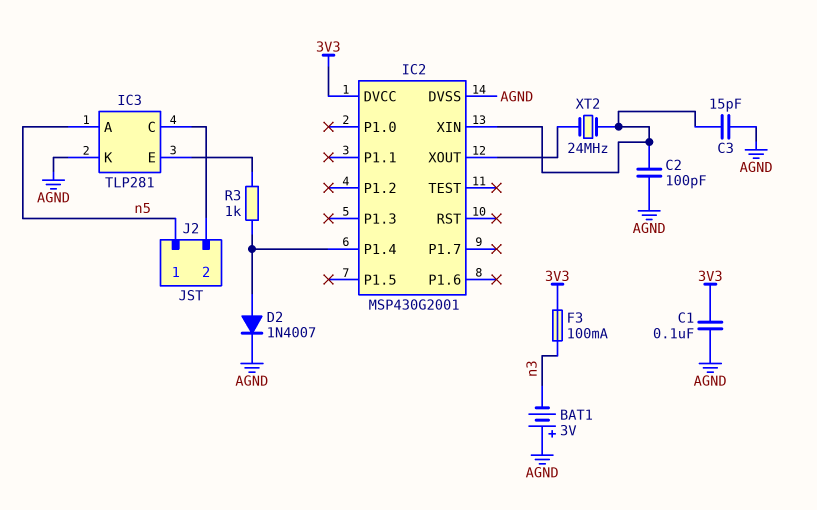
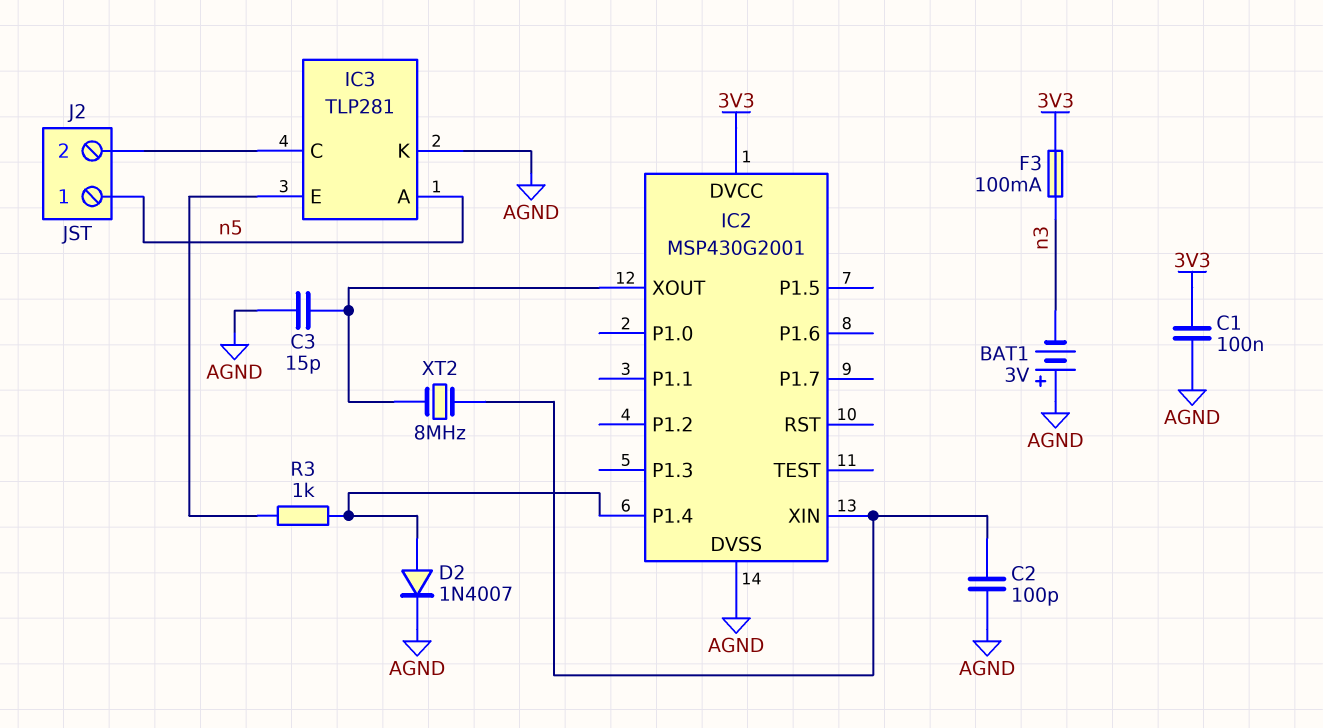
C3: 15pF (AGND, IC2/XIN) -> 15pF (AGND, IC2/XOUT)
XT2: 24MHz (IC2/XIN, IC2/XOUT) -> 8MHz (IC2/XIN, IC2/XOUT)

